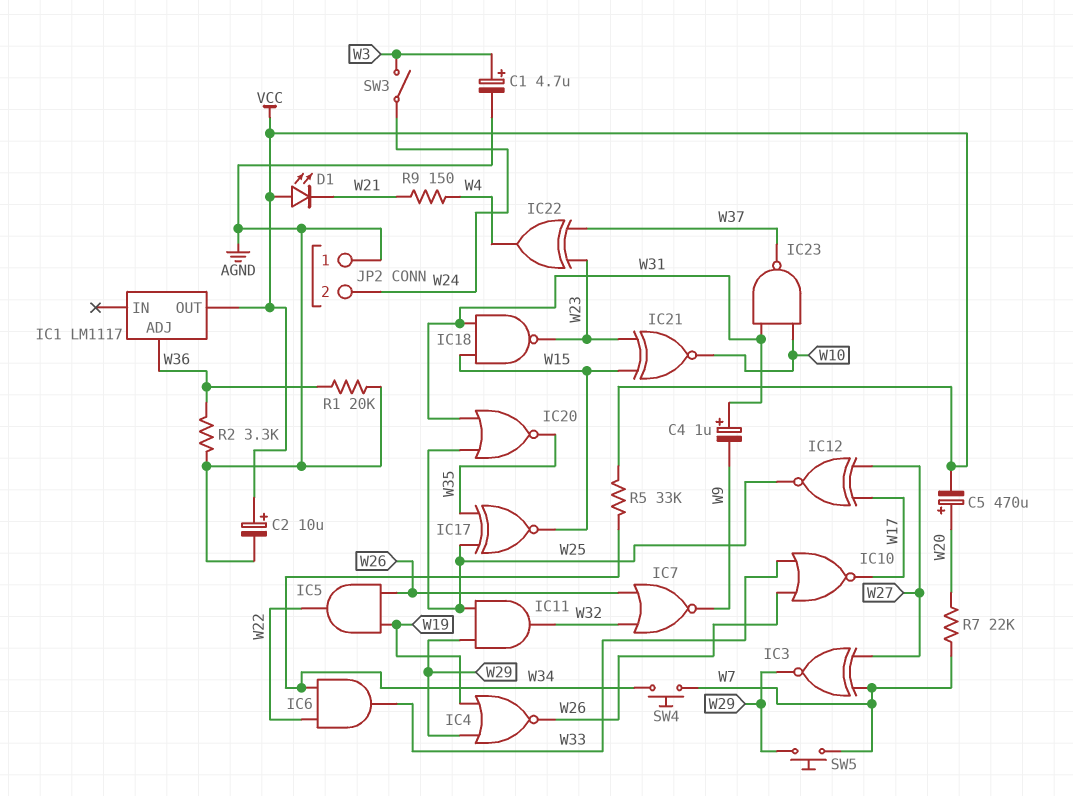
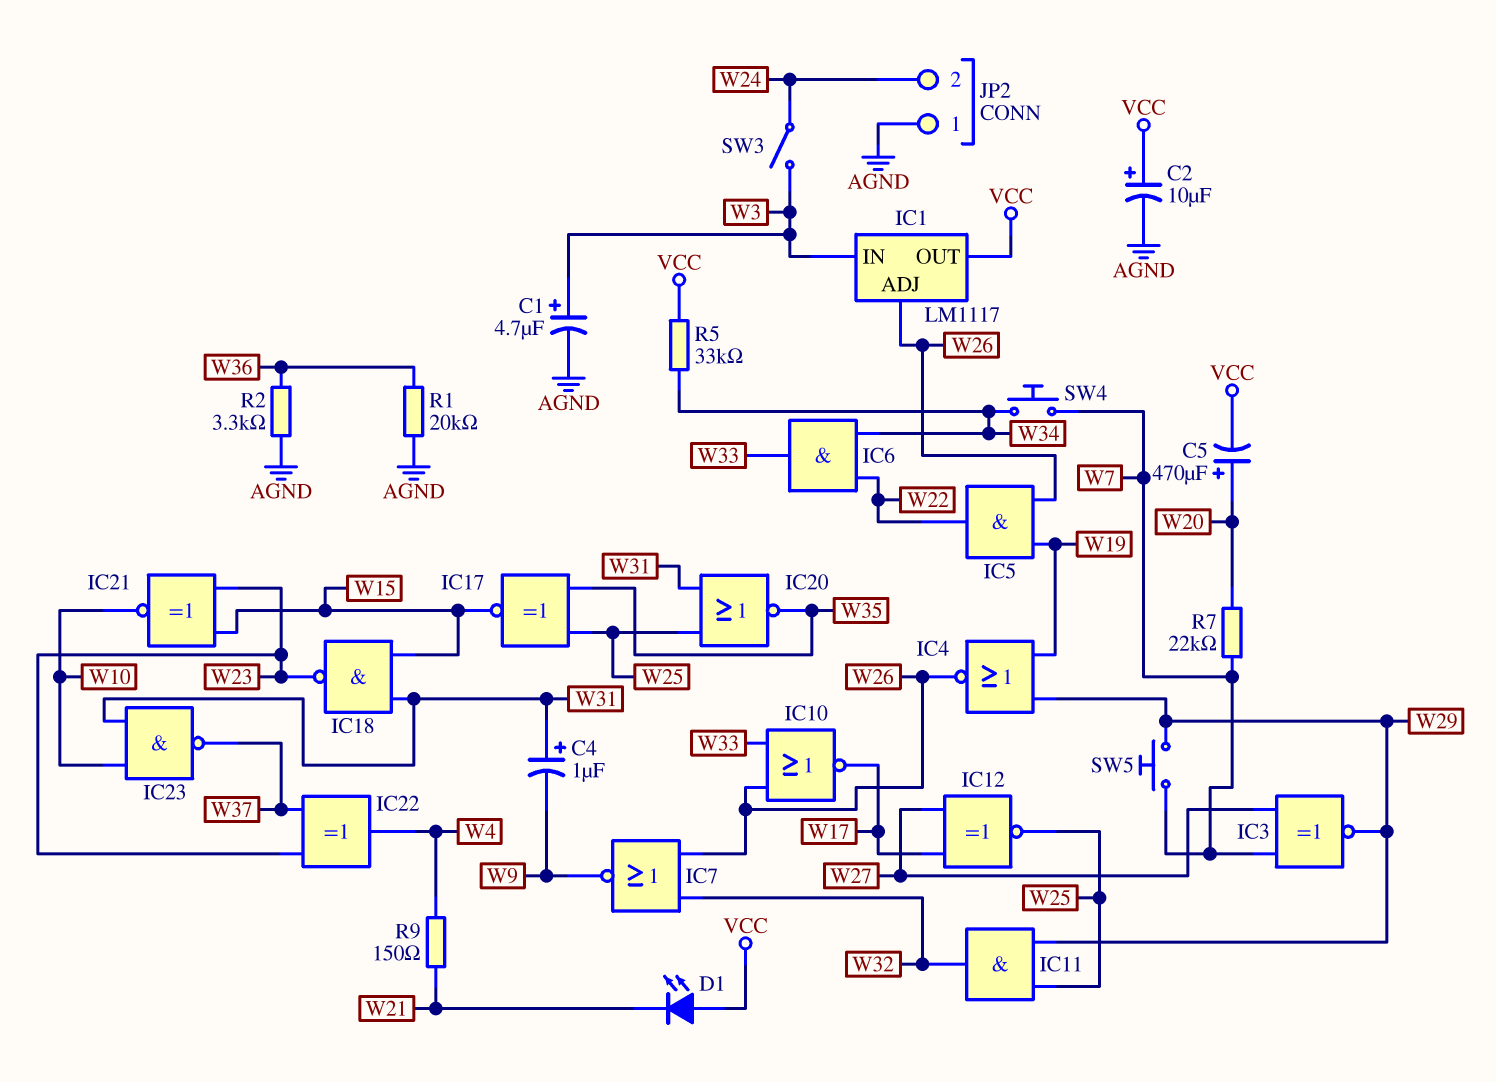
IC1 pin ADJ: W36 -> W26
IC1 pin IN: none -> W3

